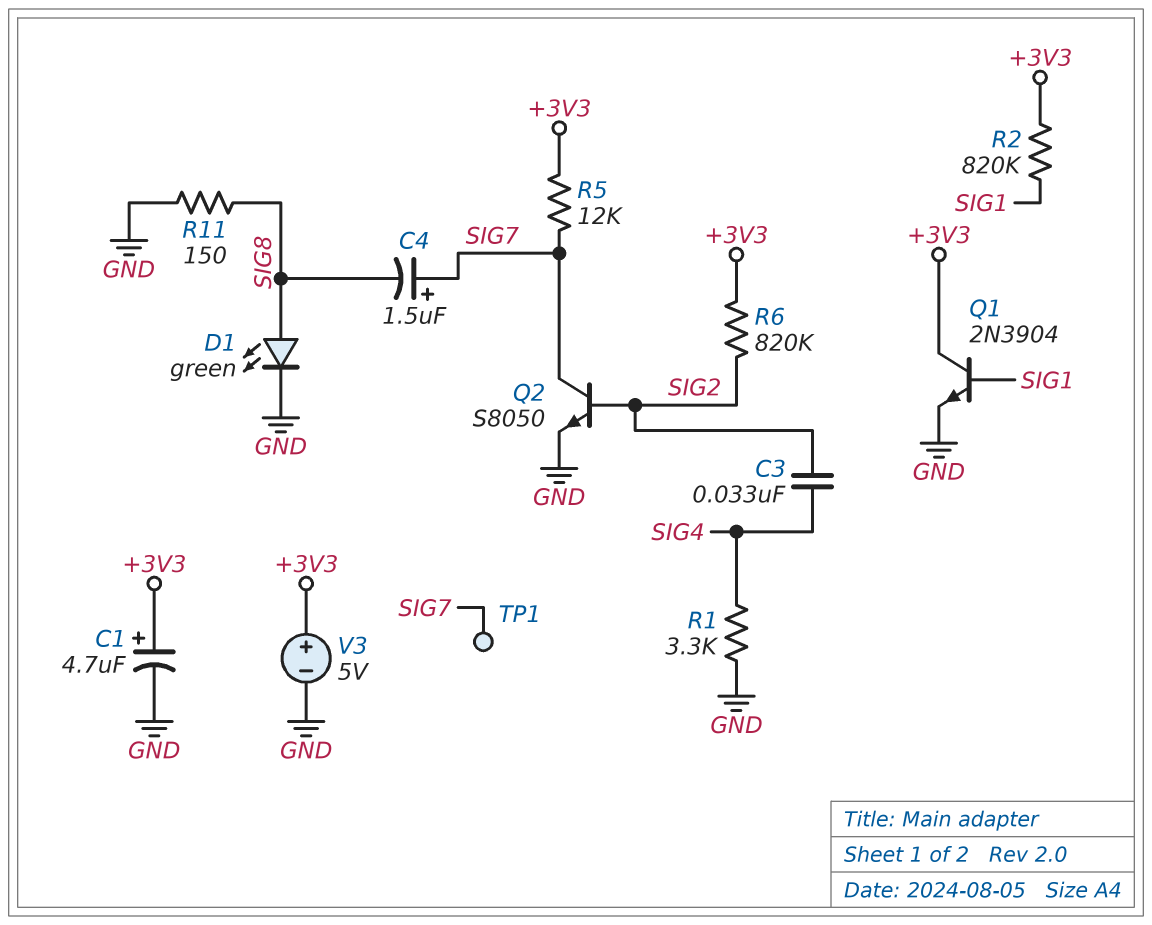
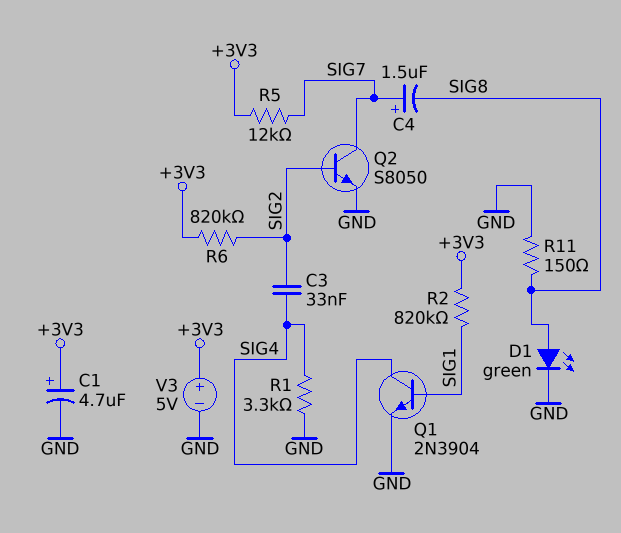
Q1: NPN 2N3904 (B SIG1, C +3V3, E GND) -> NPN 2N3904 (B SIG1, C SIG4, E GND)
TP1: test point (SIG7) -> none

